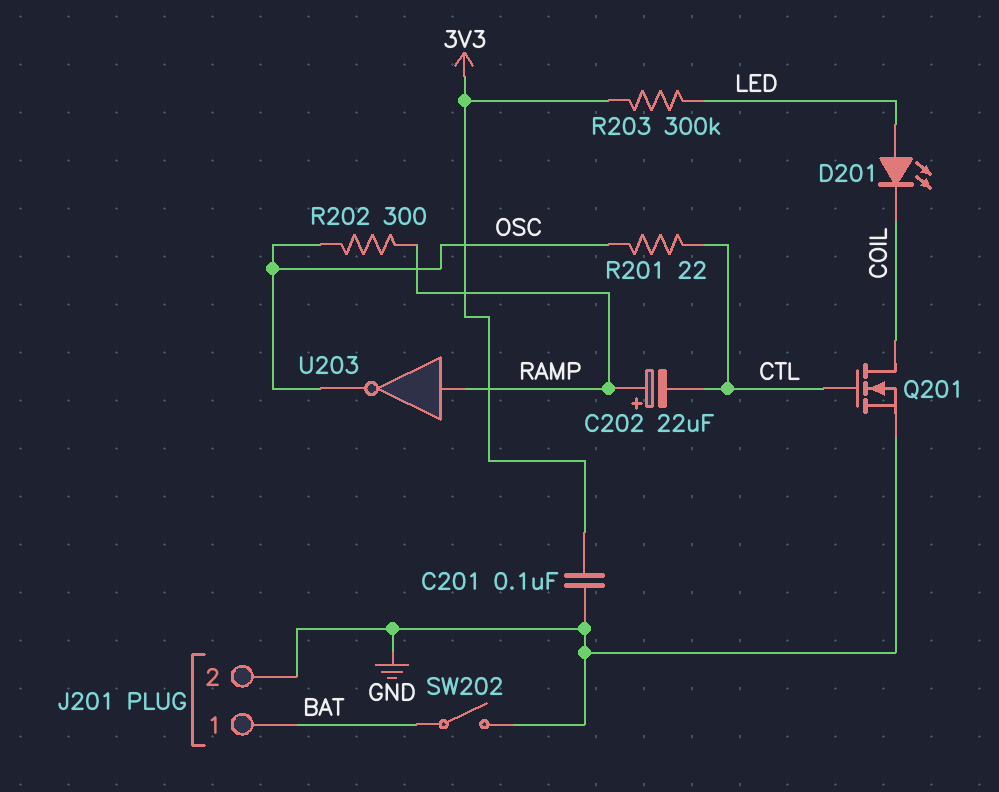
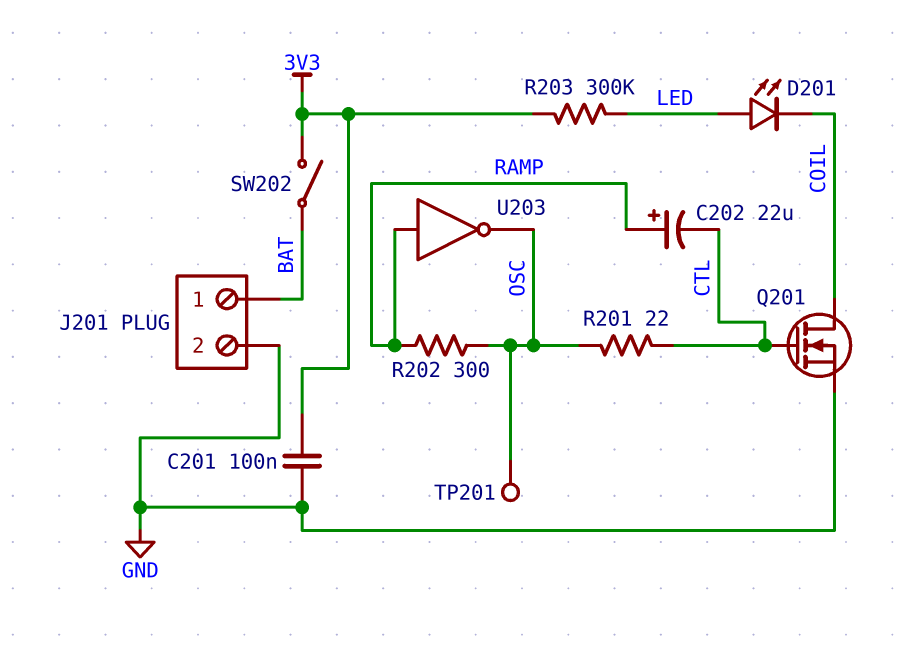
SW202: switch (BAT, GND) -> switch (3V3, BAT)
TP201: none -> test point (OSC)

